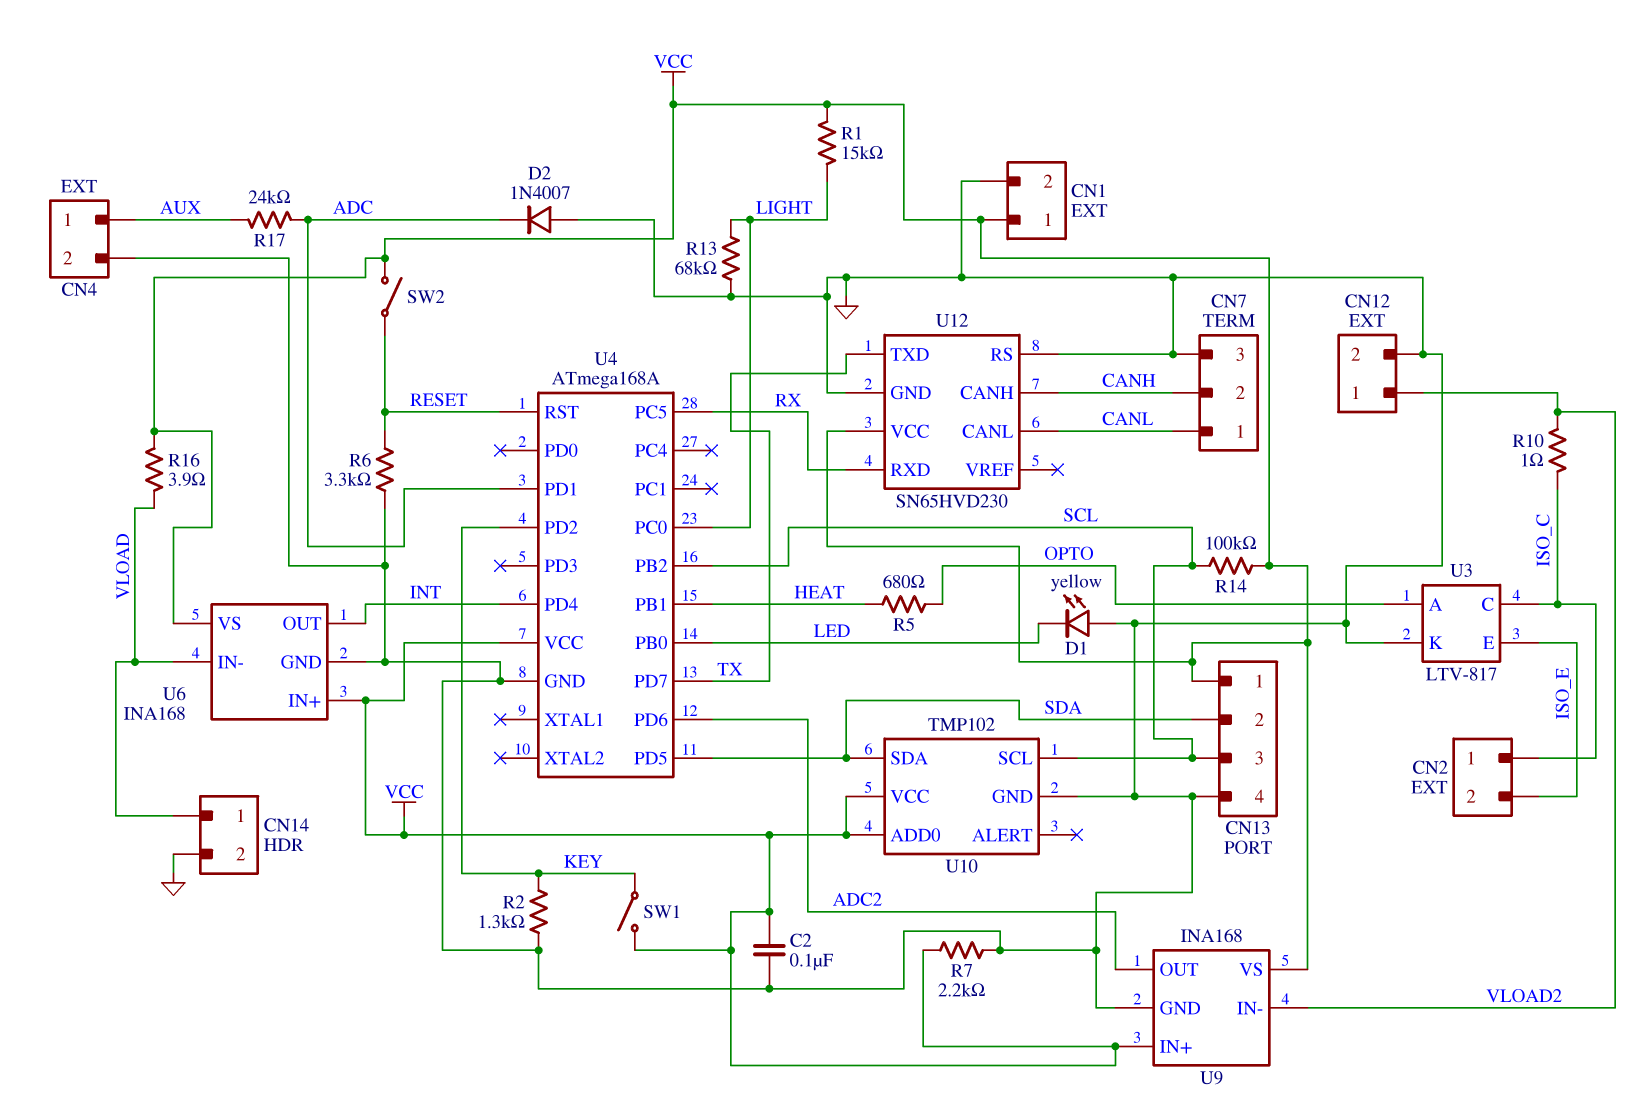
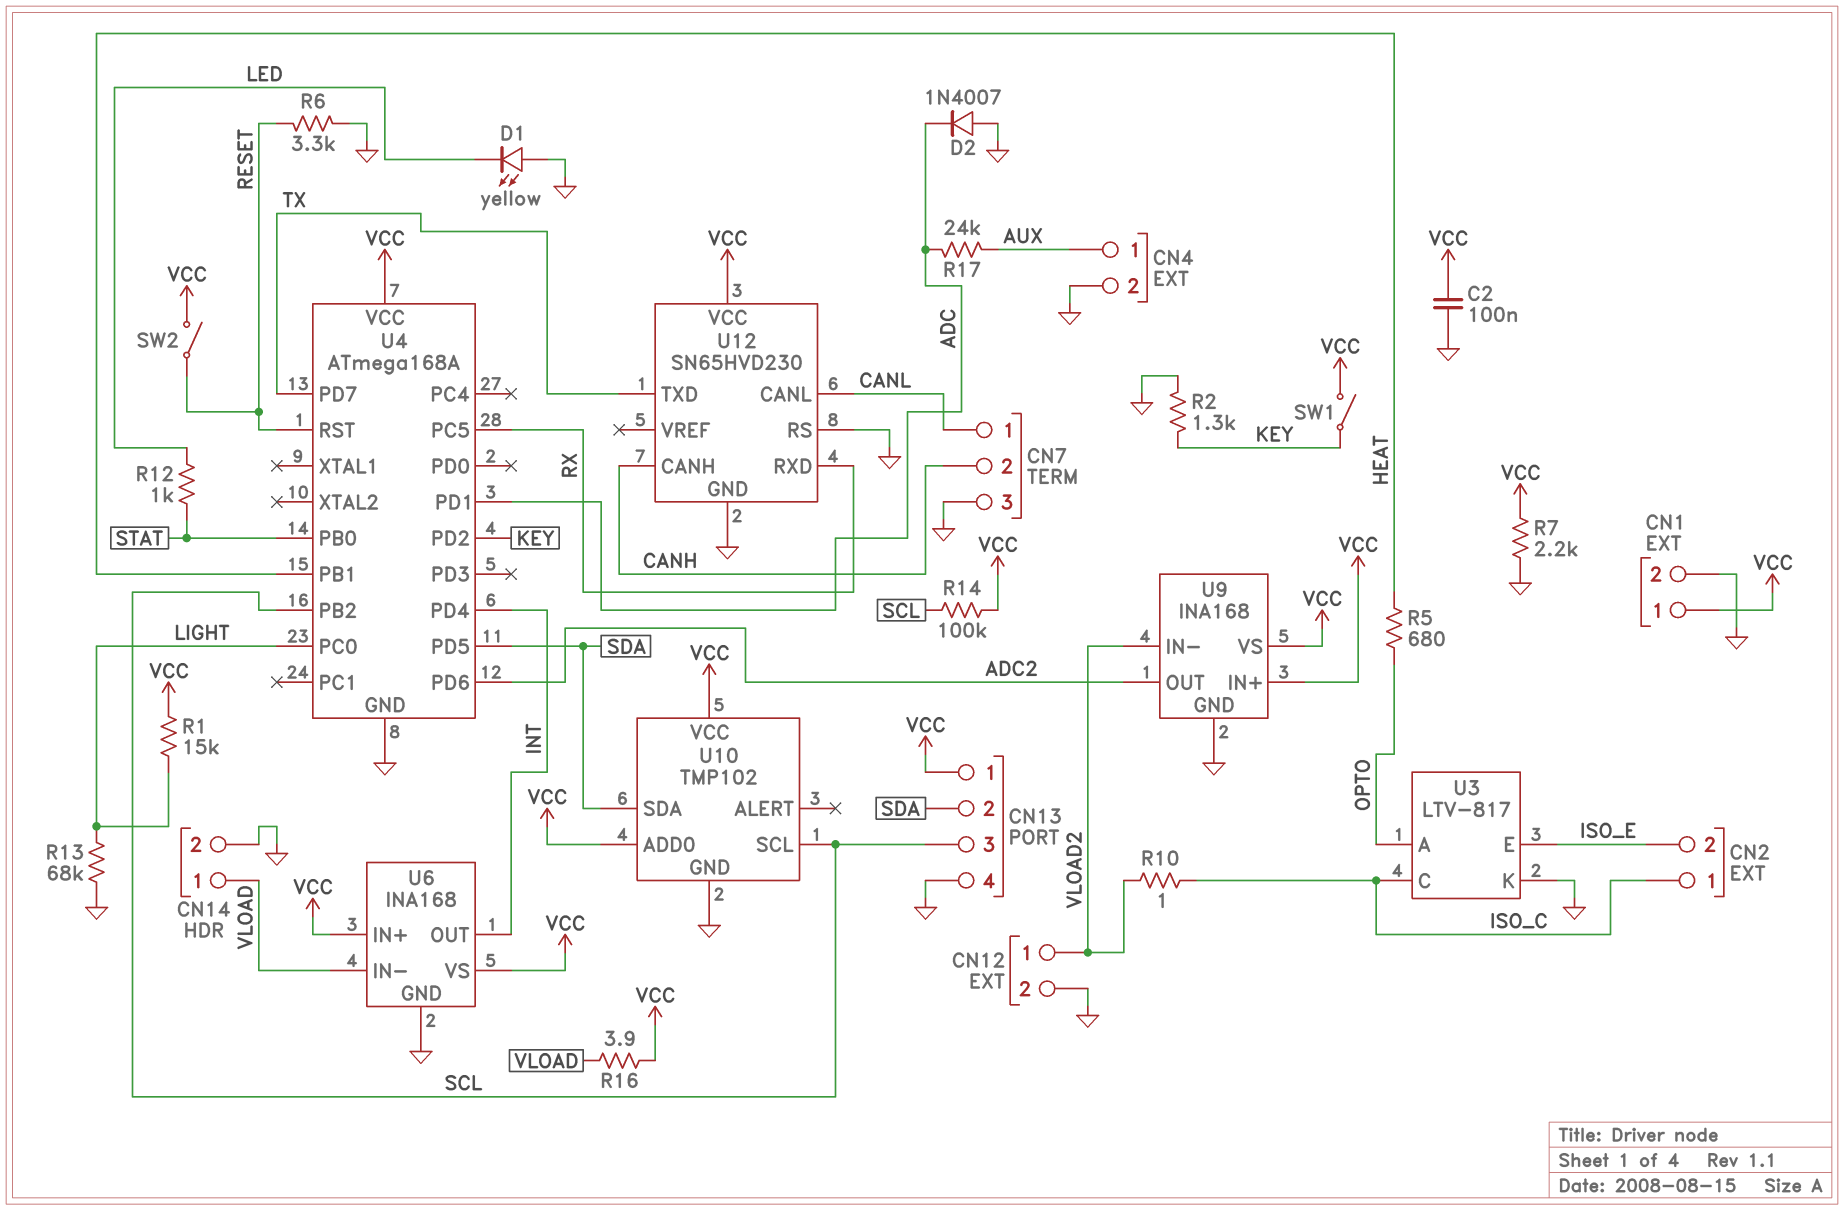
R12: none -> 1k (LED, STAT)
U4 pin PB0: LED -> STAT

